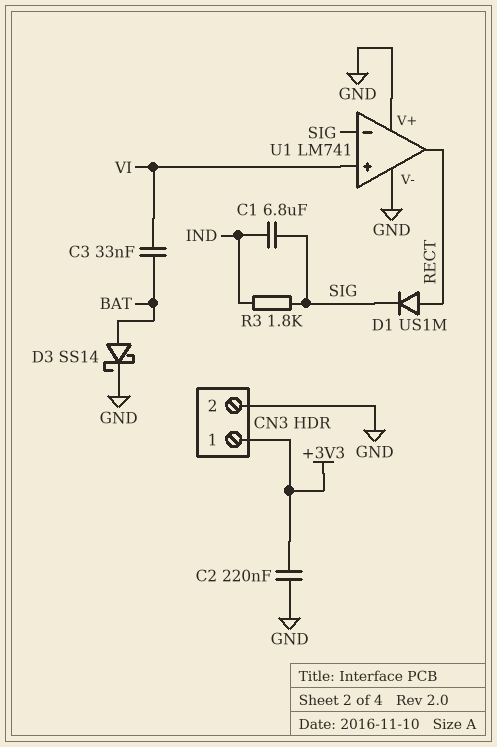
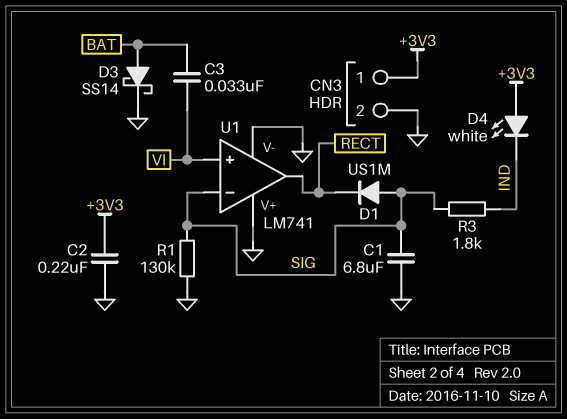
C1: 6.8uF (IND, SIG) -> 6.8uF (GND, SIG)
D1: diode US1M (A RECT, K SIG) -> diode US1M (A SIG, K RECT)
D4: none -> LED white (A +3V3, K IND)
R1: none -> 130k (GND, SIG)

